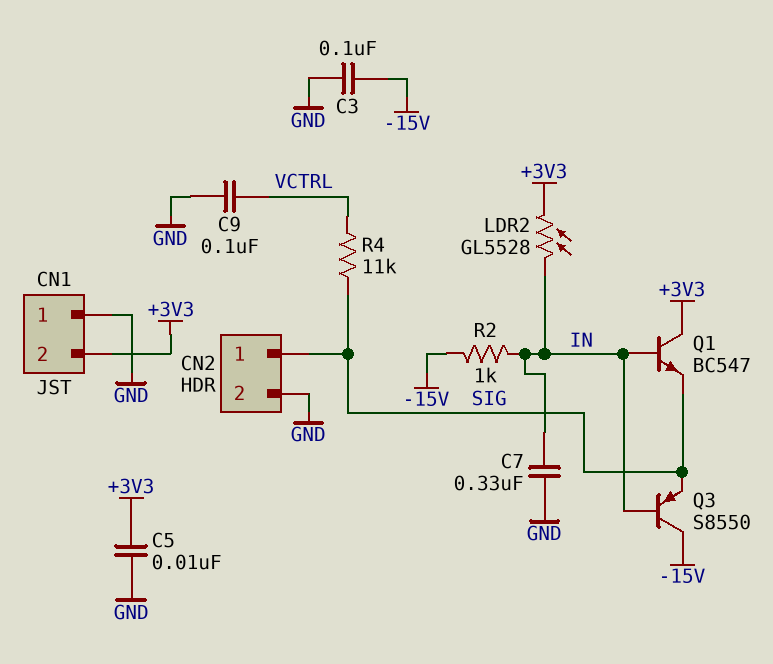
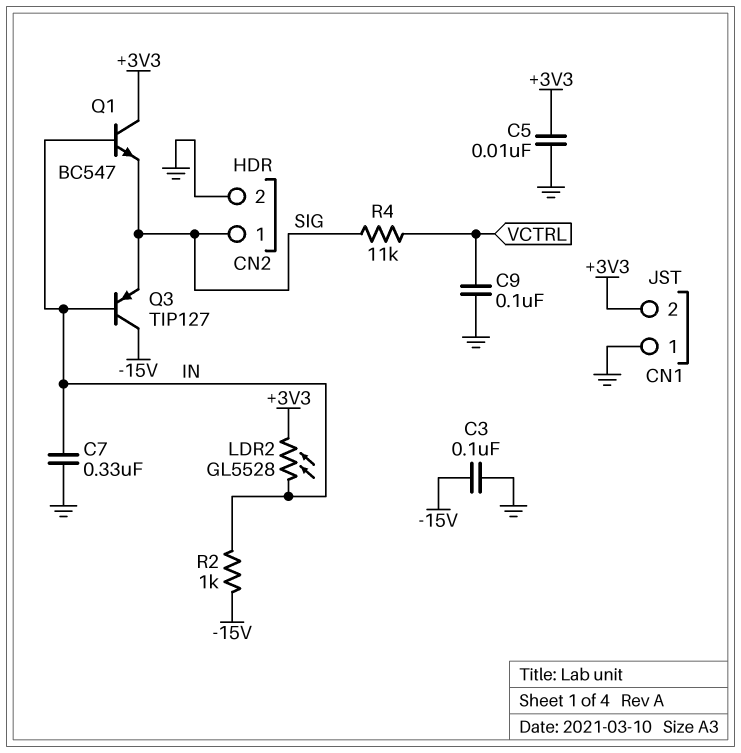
Q3: PNP S8550 (B IN, C -15V, E SIG) -> PNP TIP127 (B IN, C -15V, E SIG)

